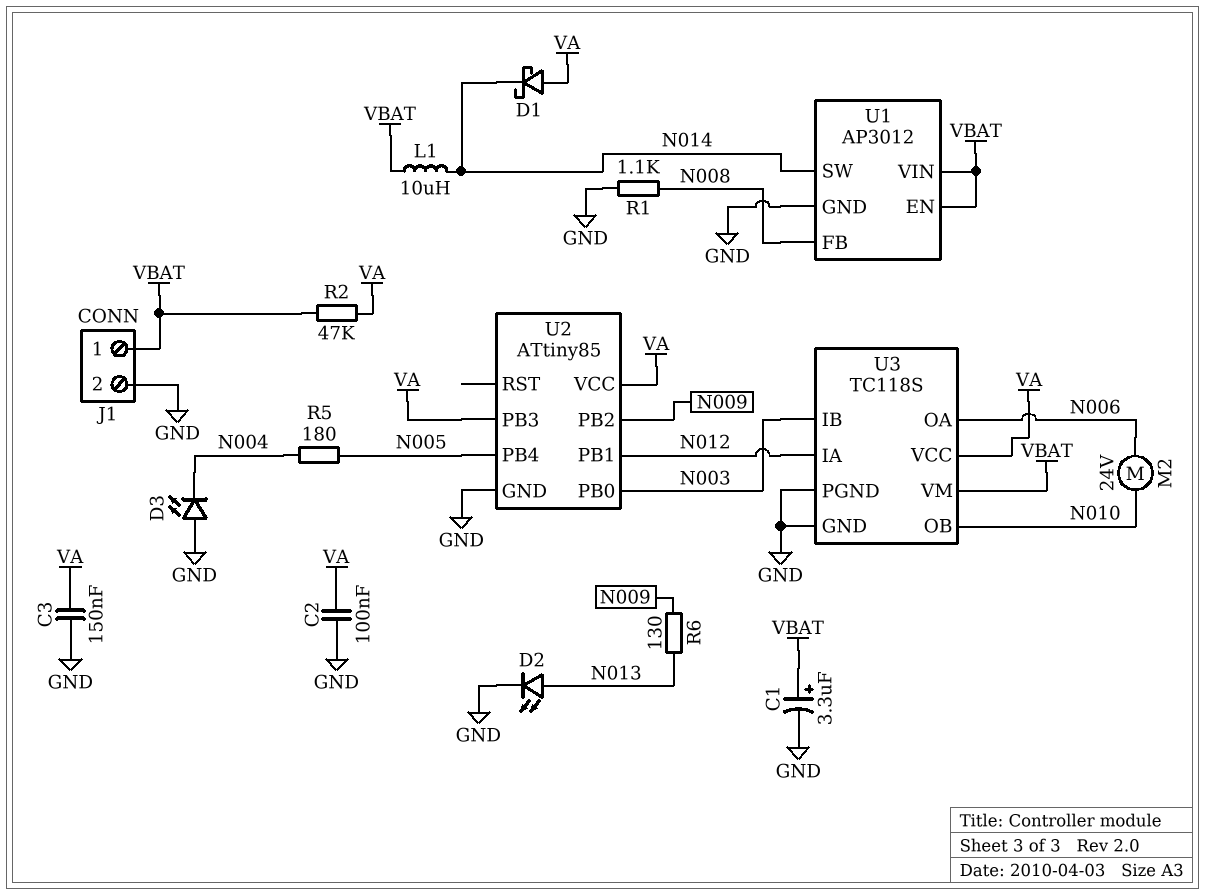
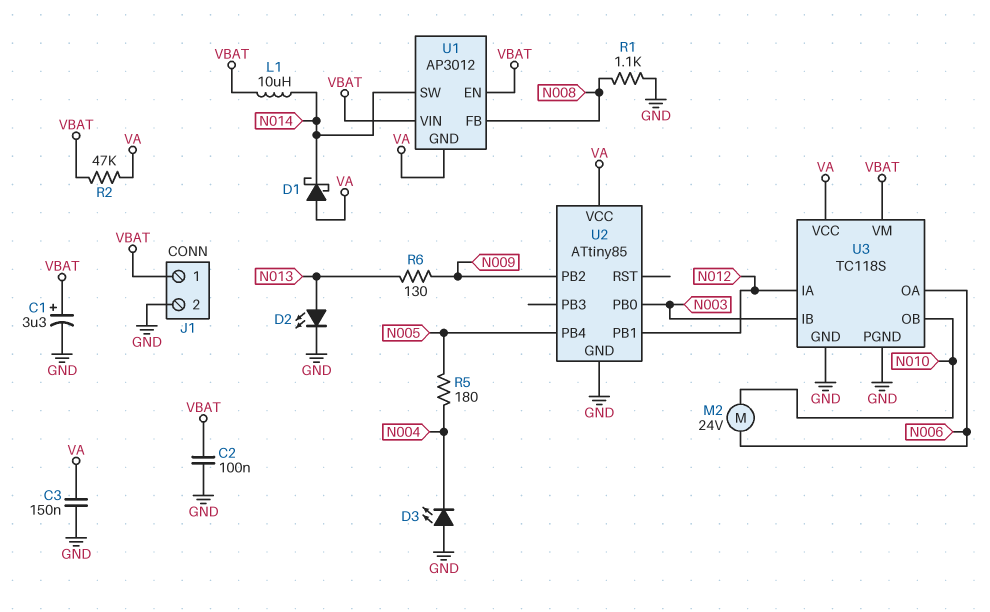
C2: 100nF (GND, VA) -> 100nF (GND, VBAT)
U1 pin GND: GND -> VA
U2 pin PB3: VA -> none

